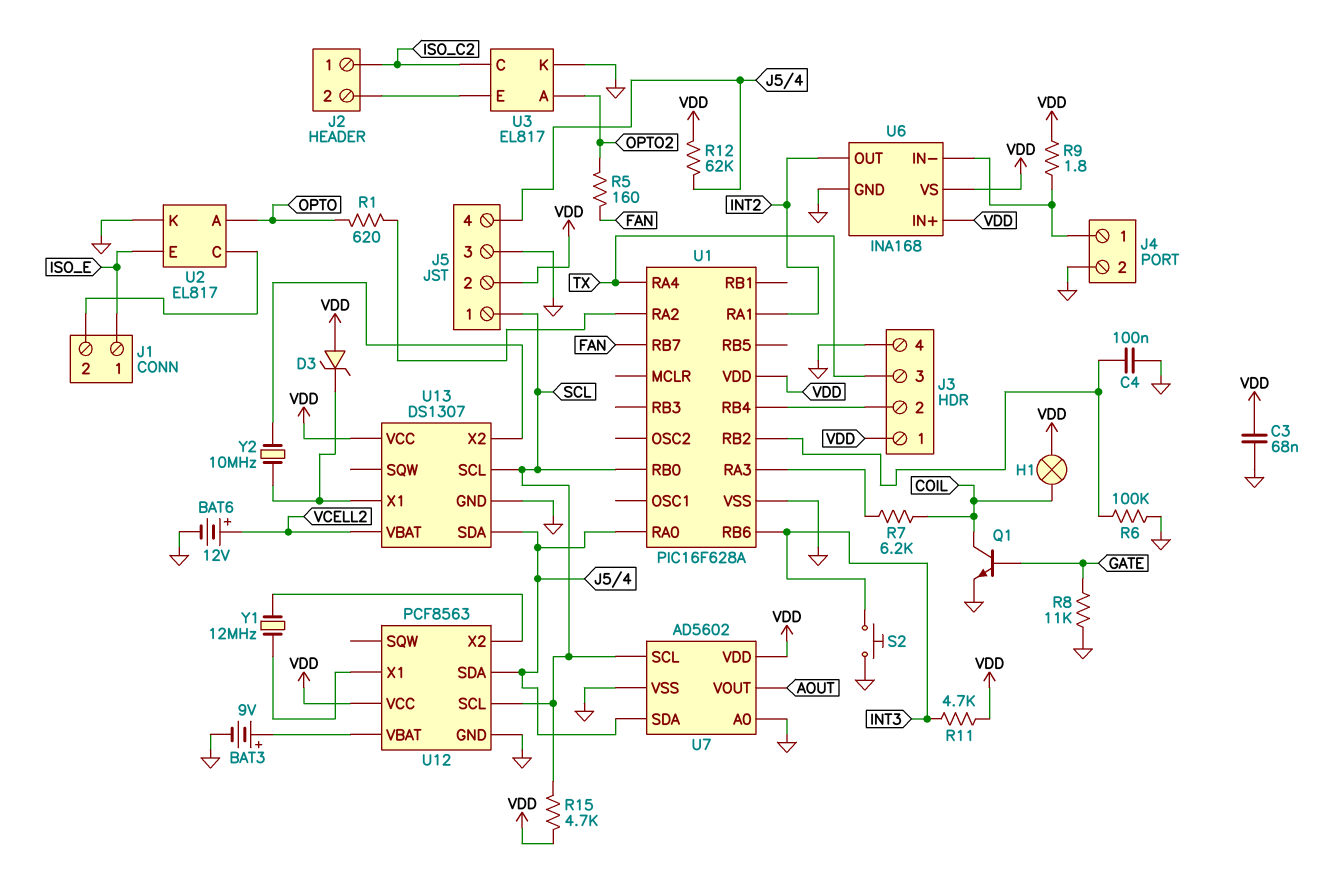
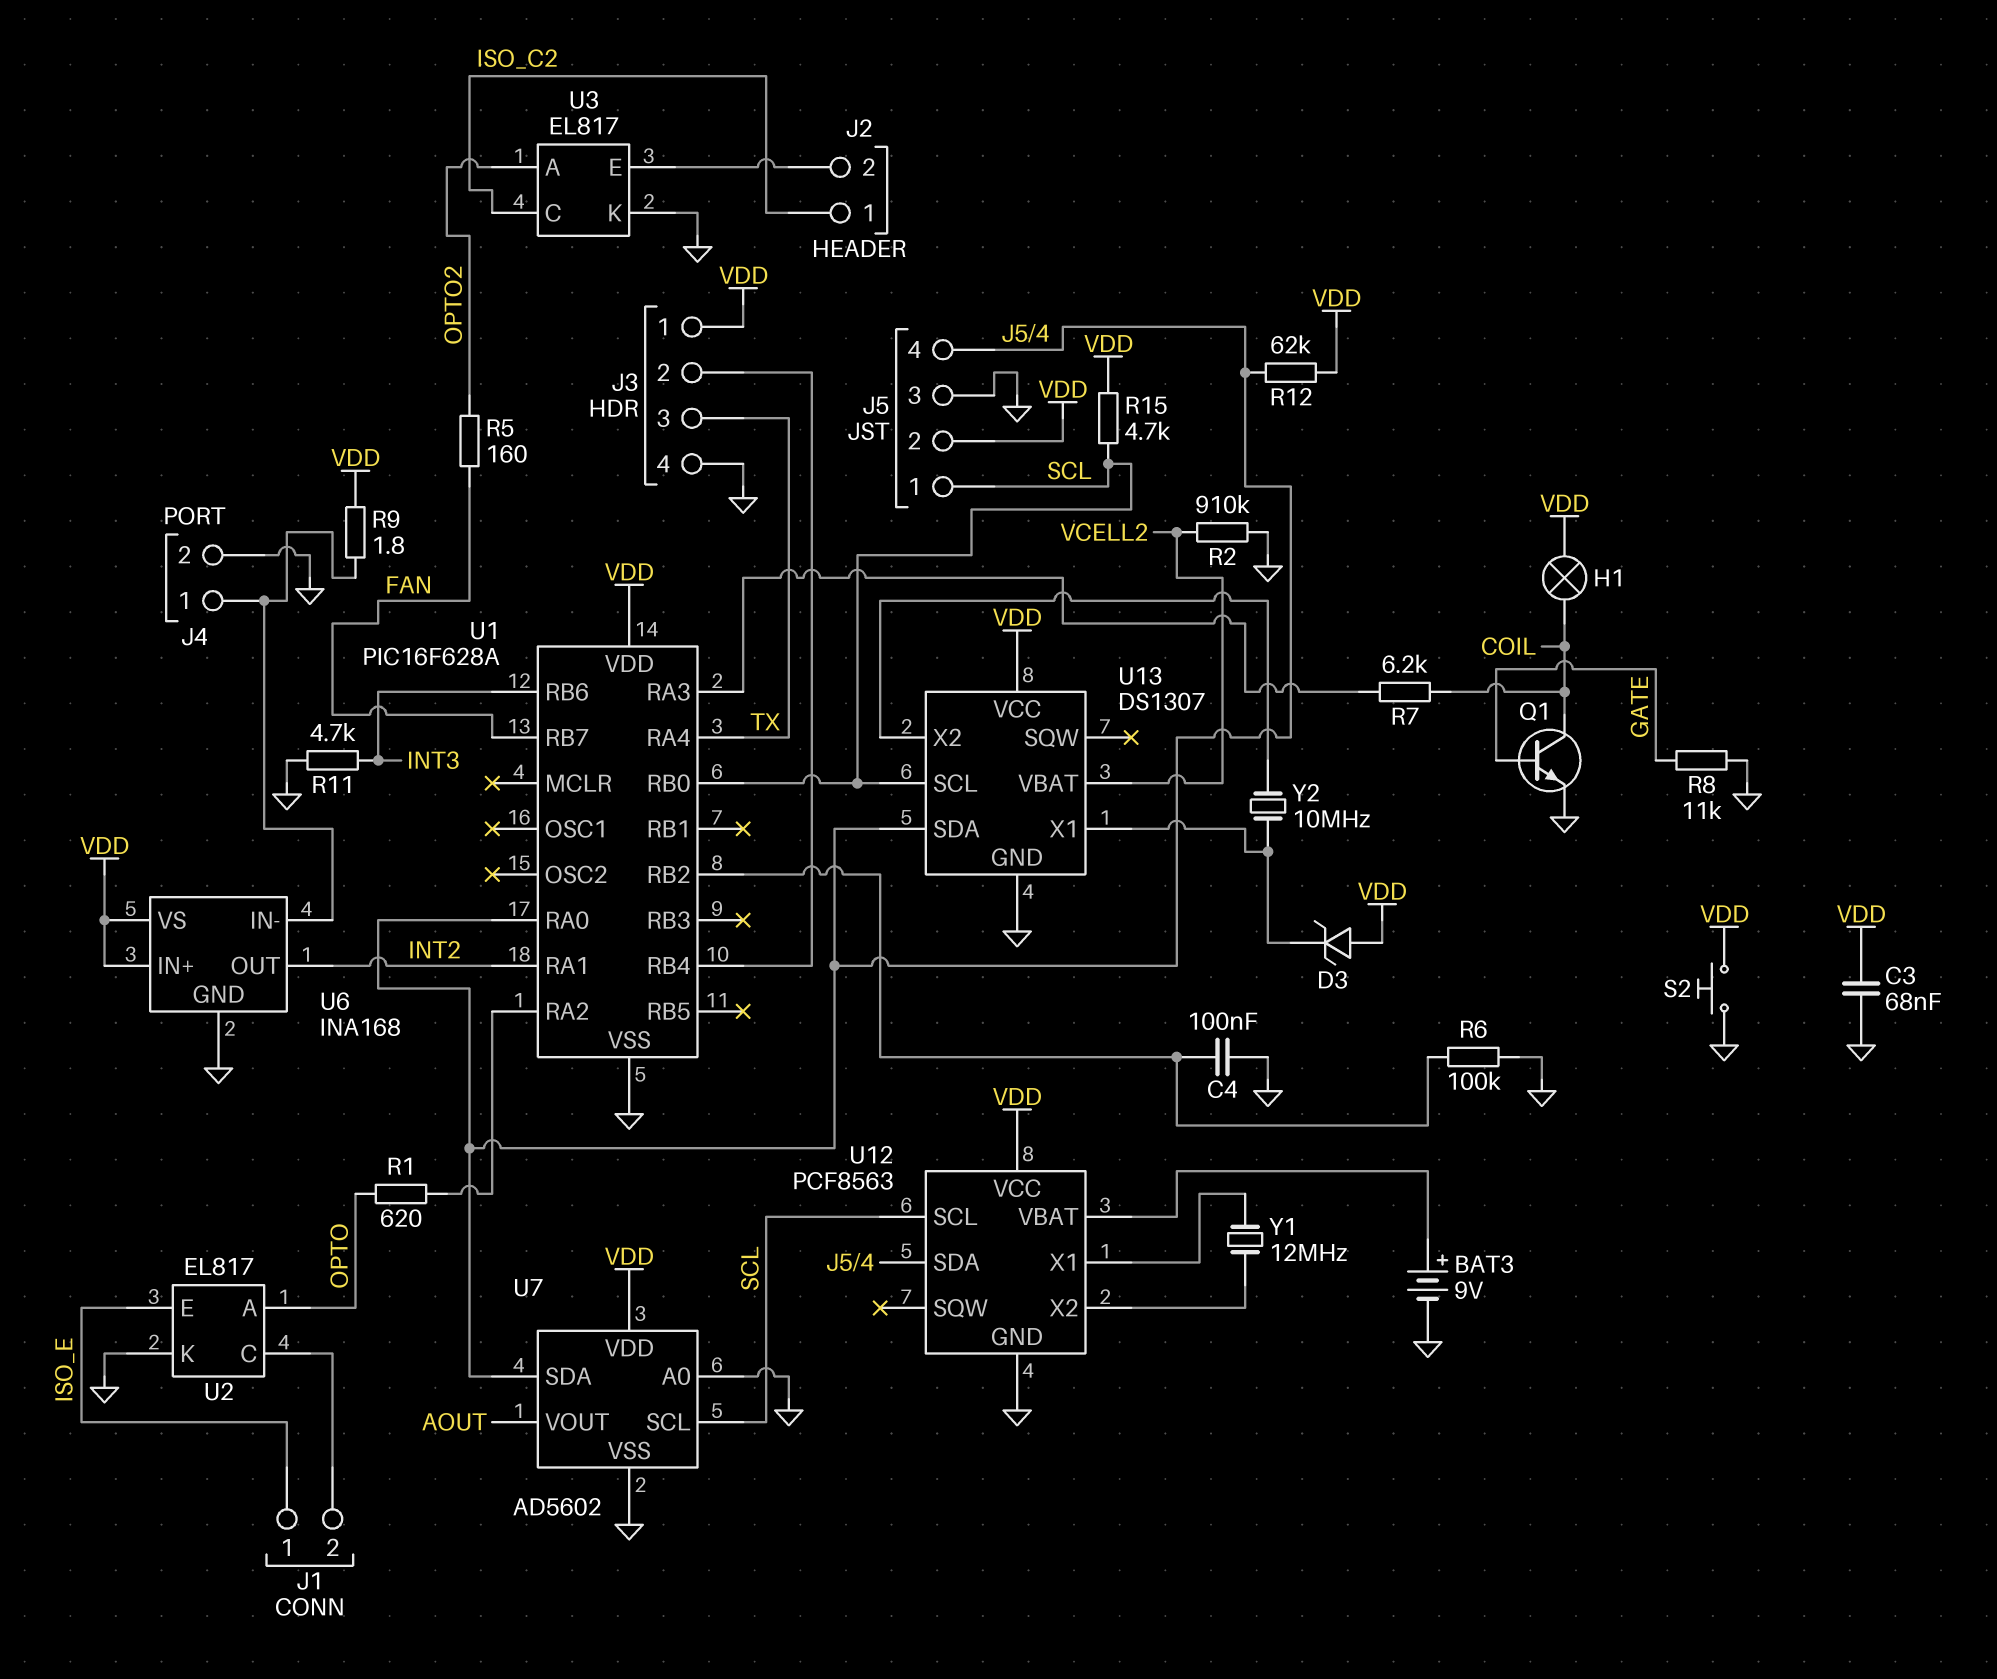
BAT6: 12V (plus VCELL2, minus GND) -> none
R2: none -> 910k (GND, VCELL2)
R11: 4.7k (INT3, VDD) -> 4.7k (GND, INT3)
S2: button (GND, INT3) -> button (GND, VDD)

